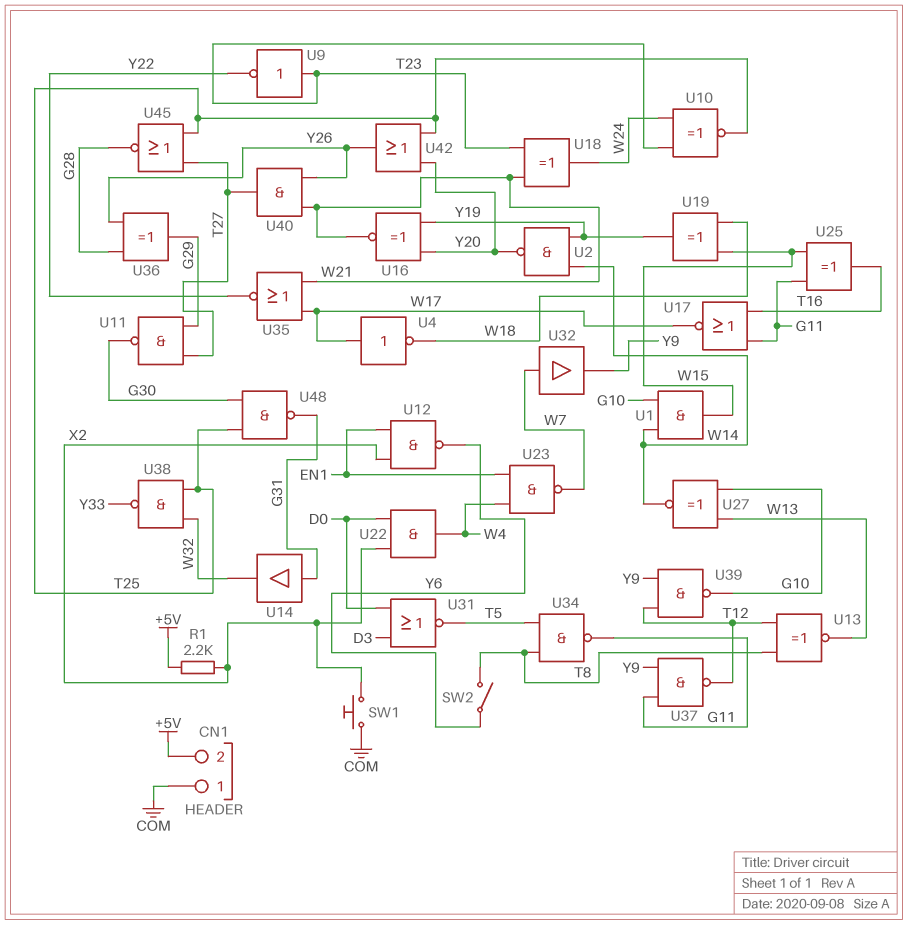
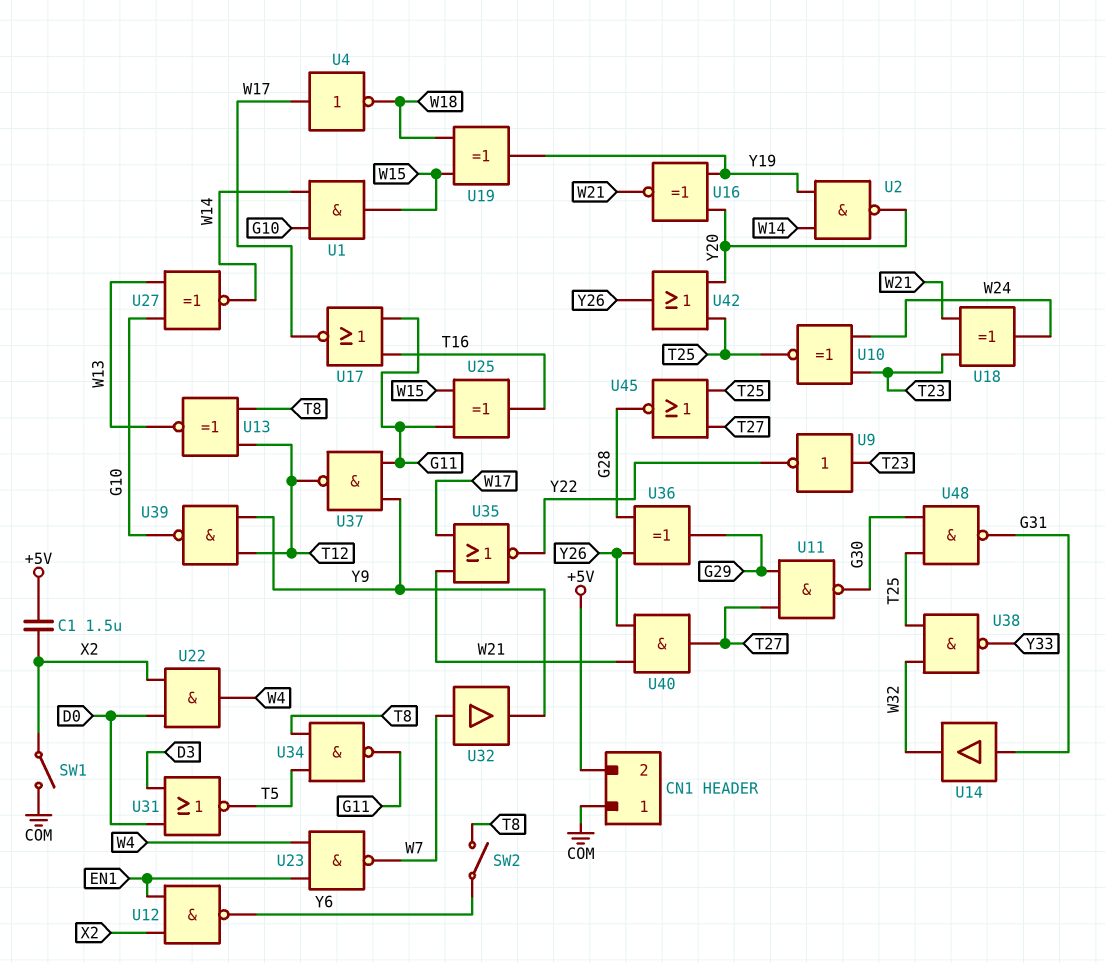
C1: none -> 1.5uF (+5V, X2)
R1: 2.2k (+5V, X2) -> none
SW1: button (COM, X2) -> switch (COM, X2)

